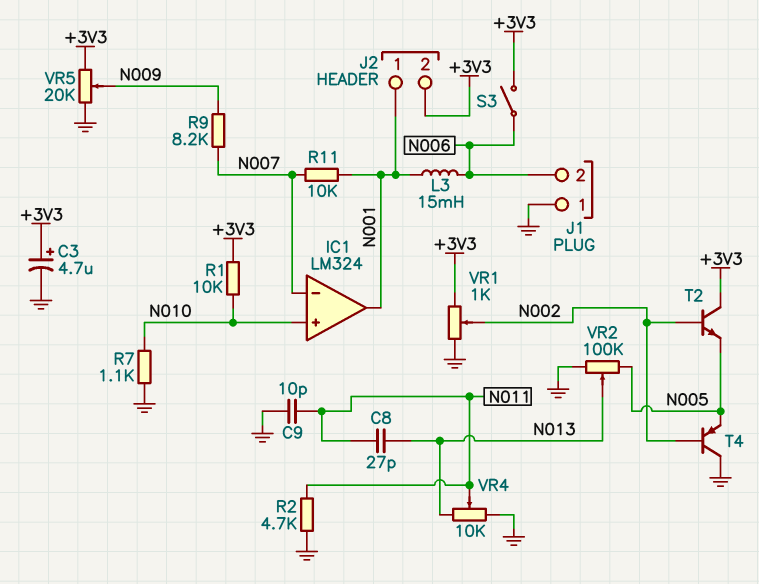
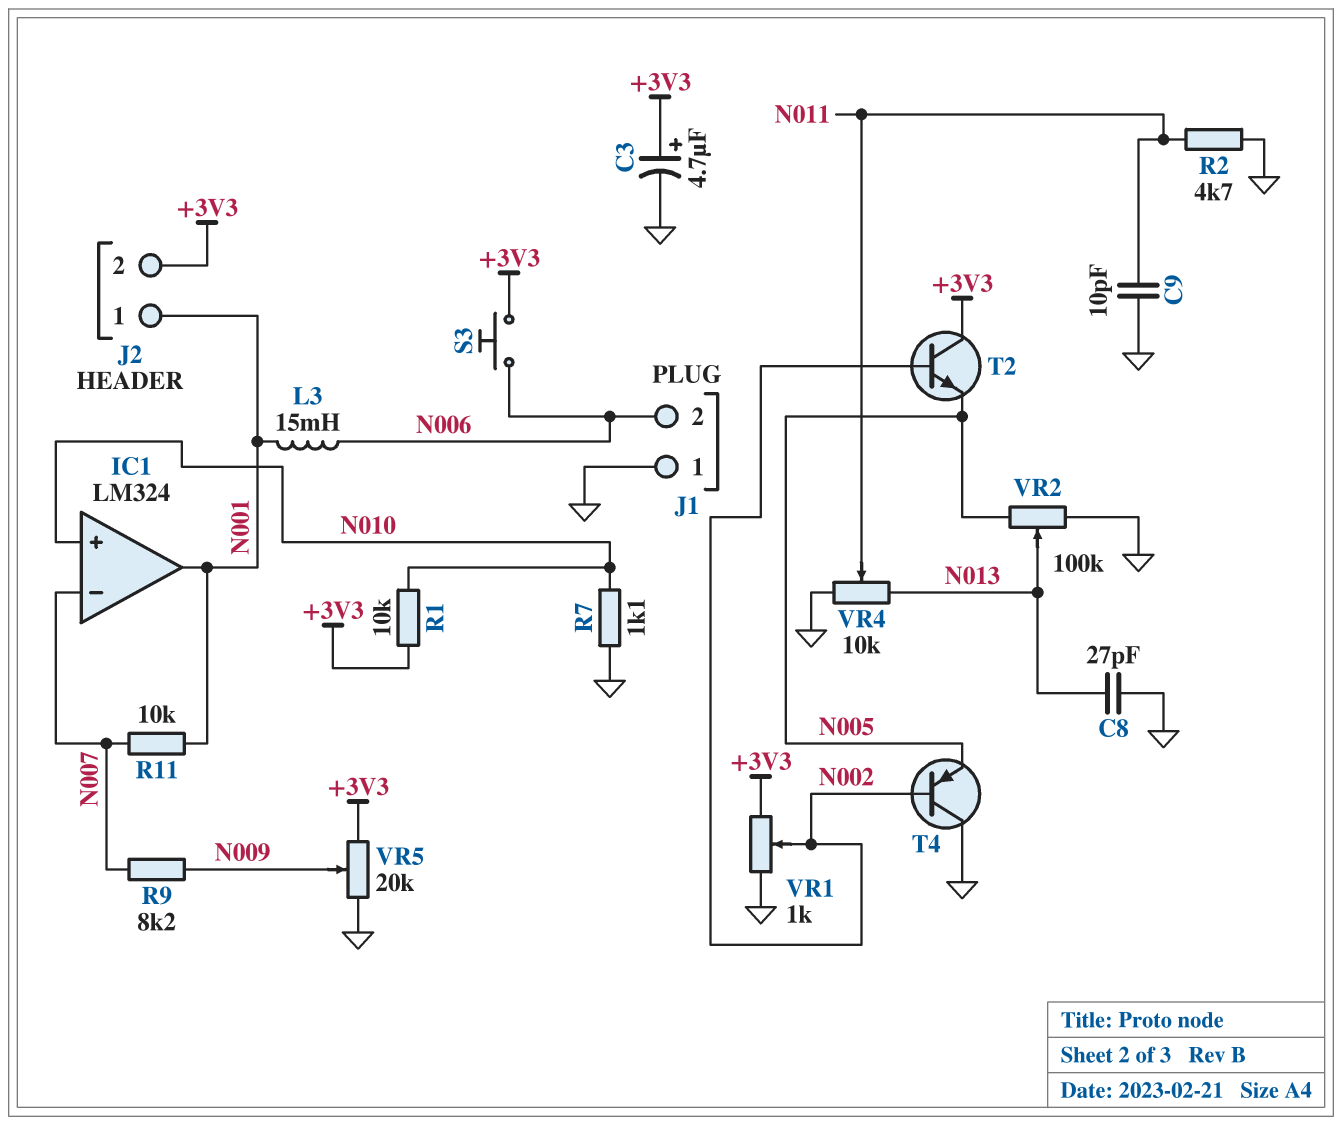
C8: 27pF (N011, N013) -> 27pF (GND, N013)
S3: switch (+3V3, N006) -> button (+3V3, N006)

